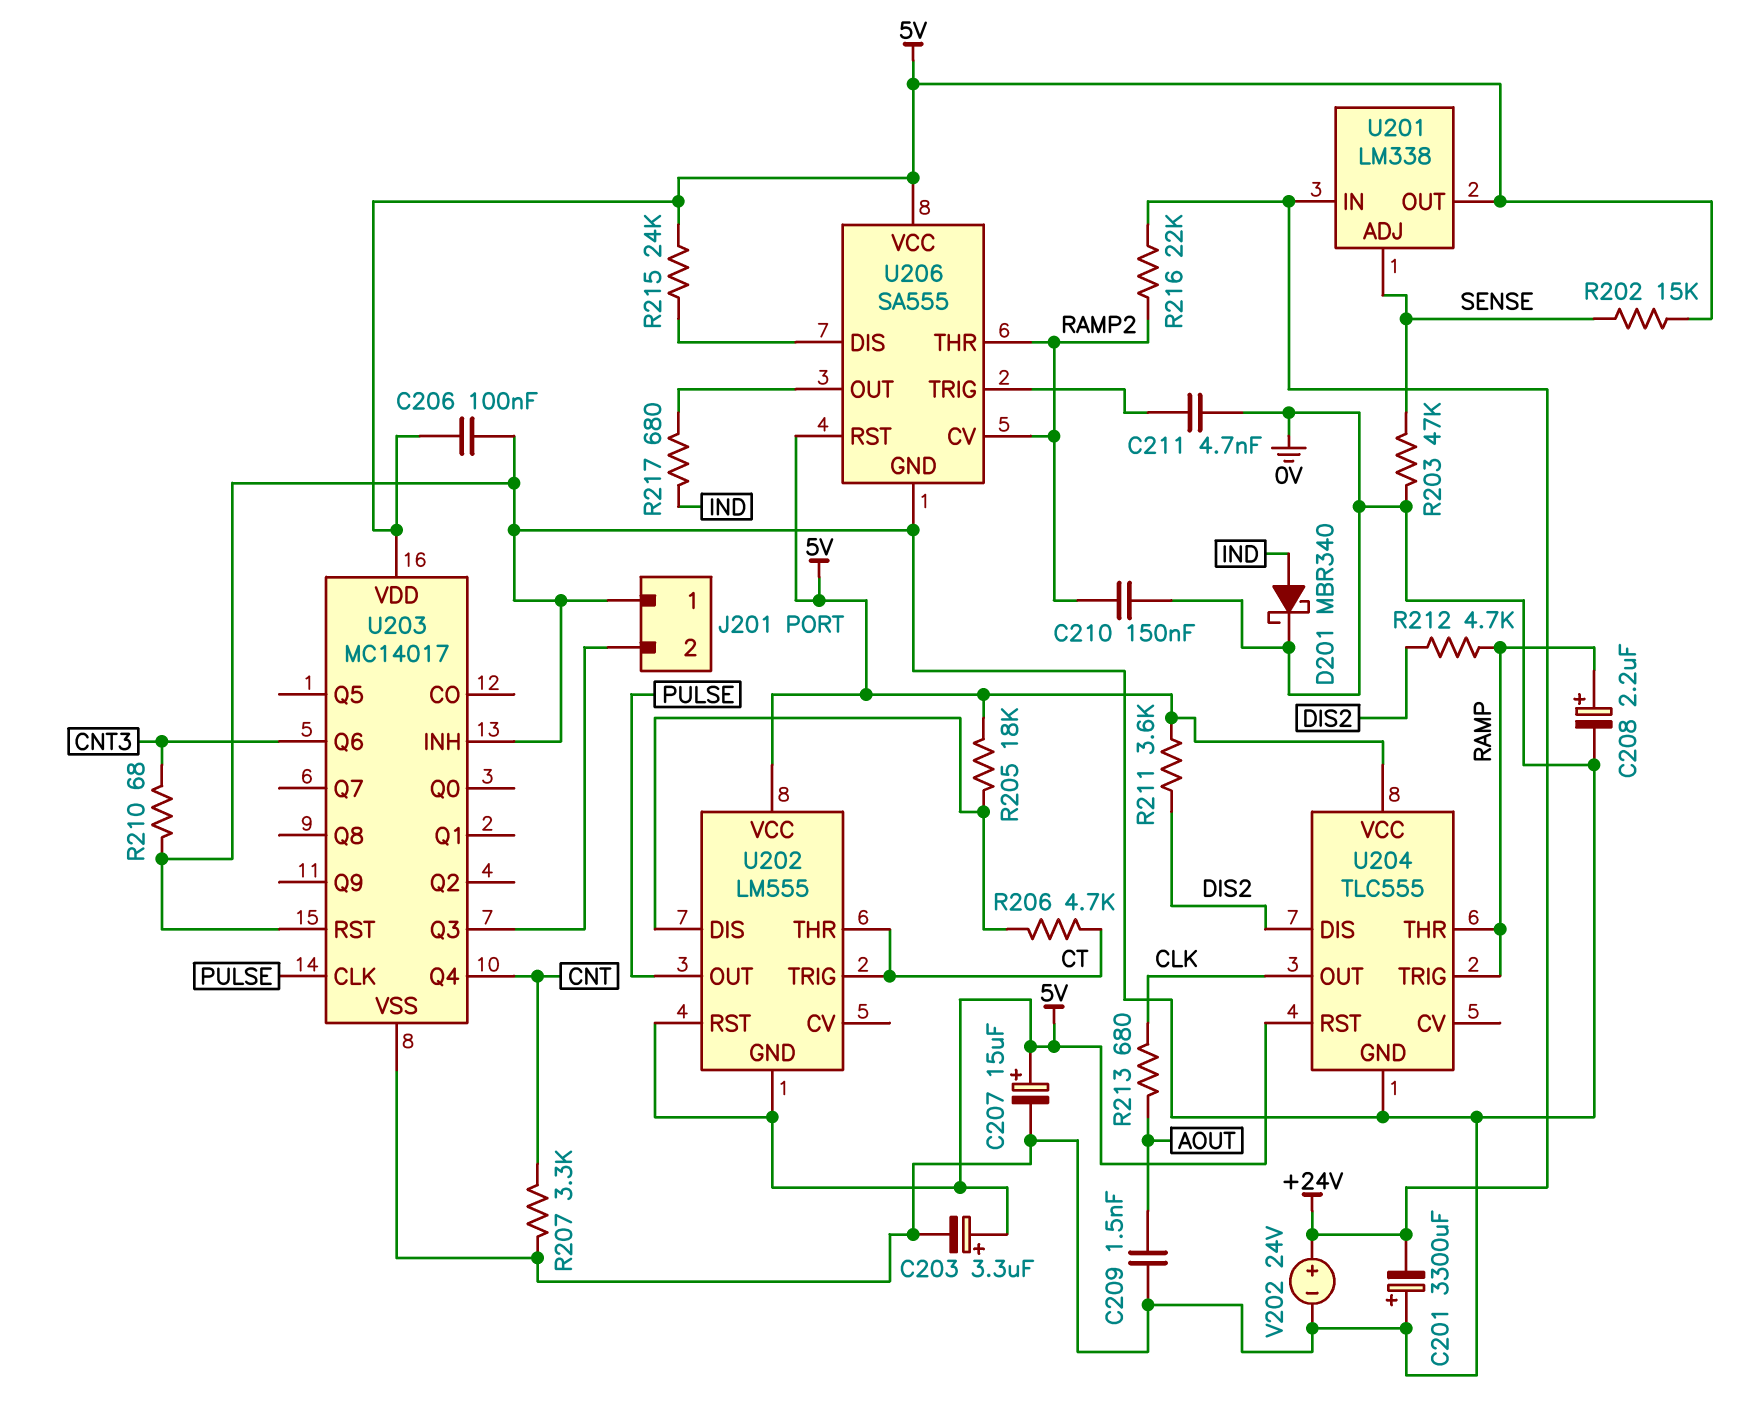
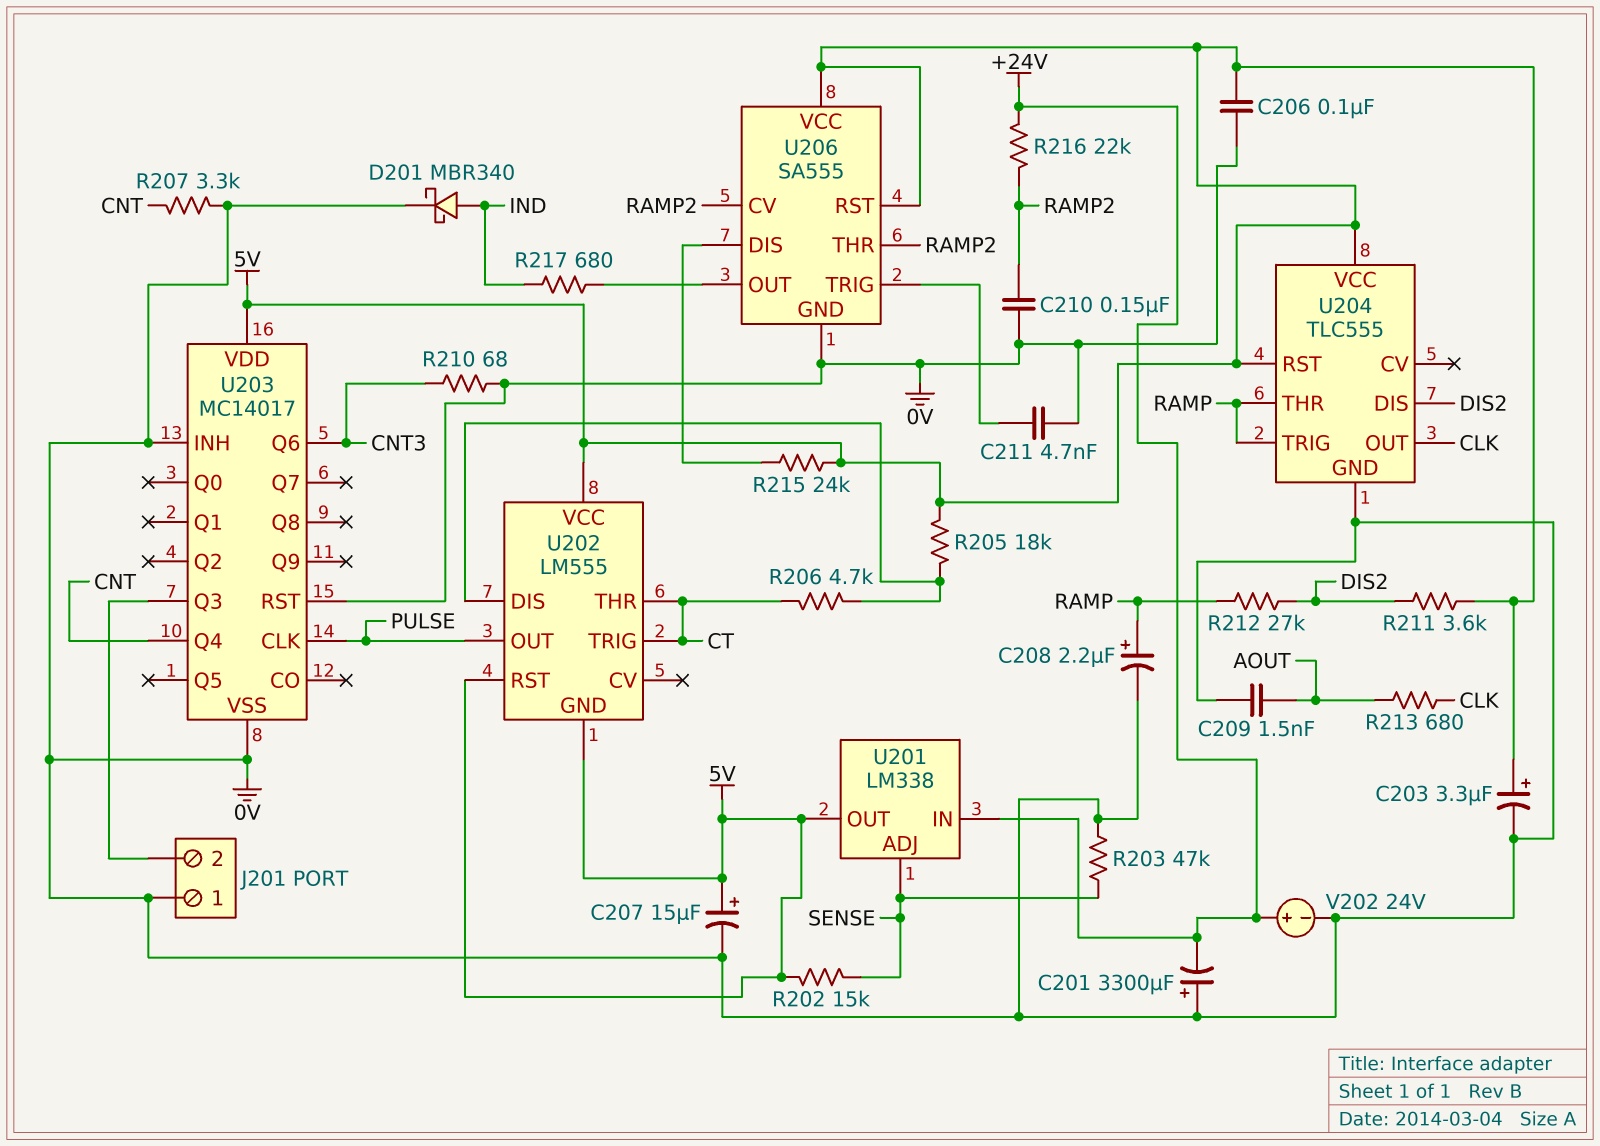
R212: 4.7k (DIS2, RAMP) -> 27k (DIS2, RAMP)

